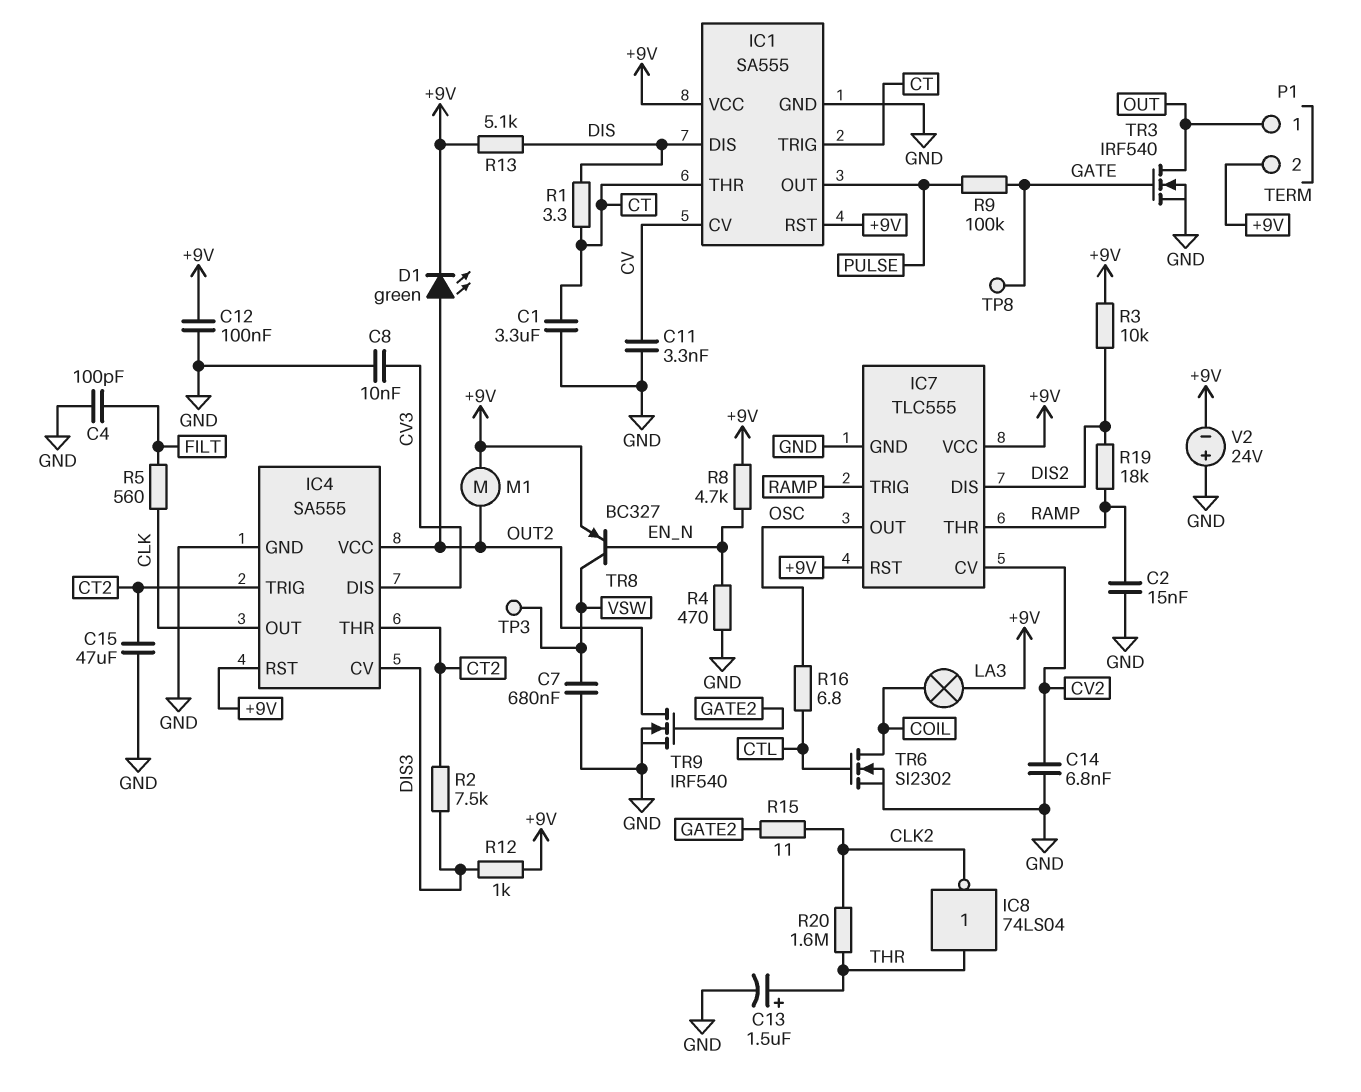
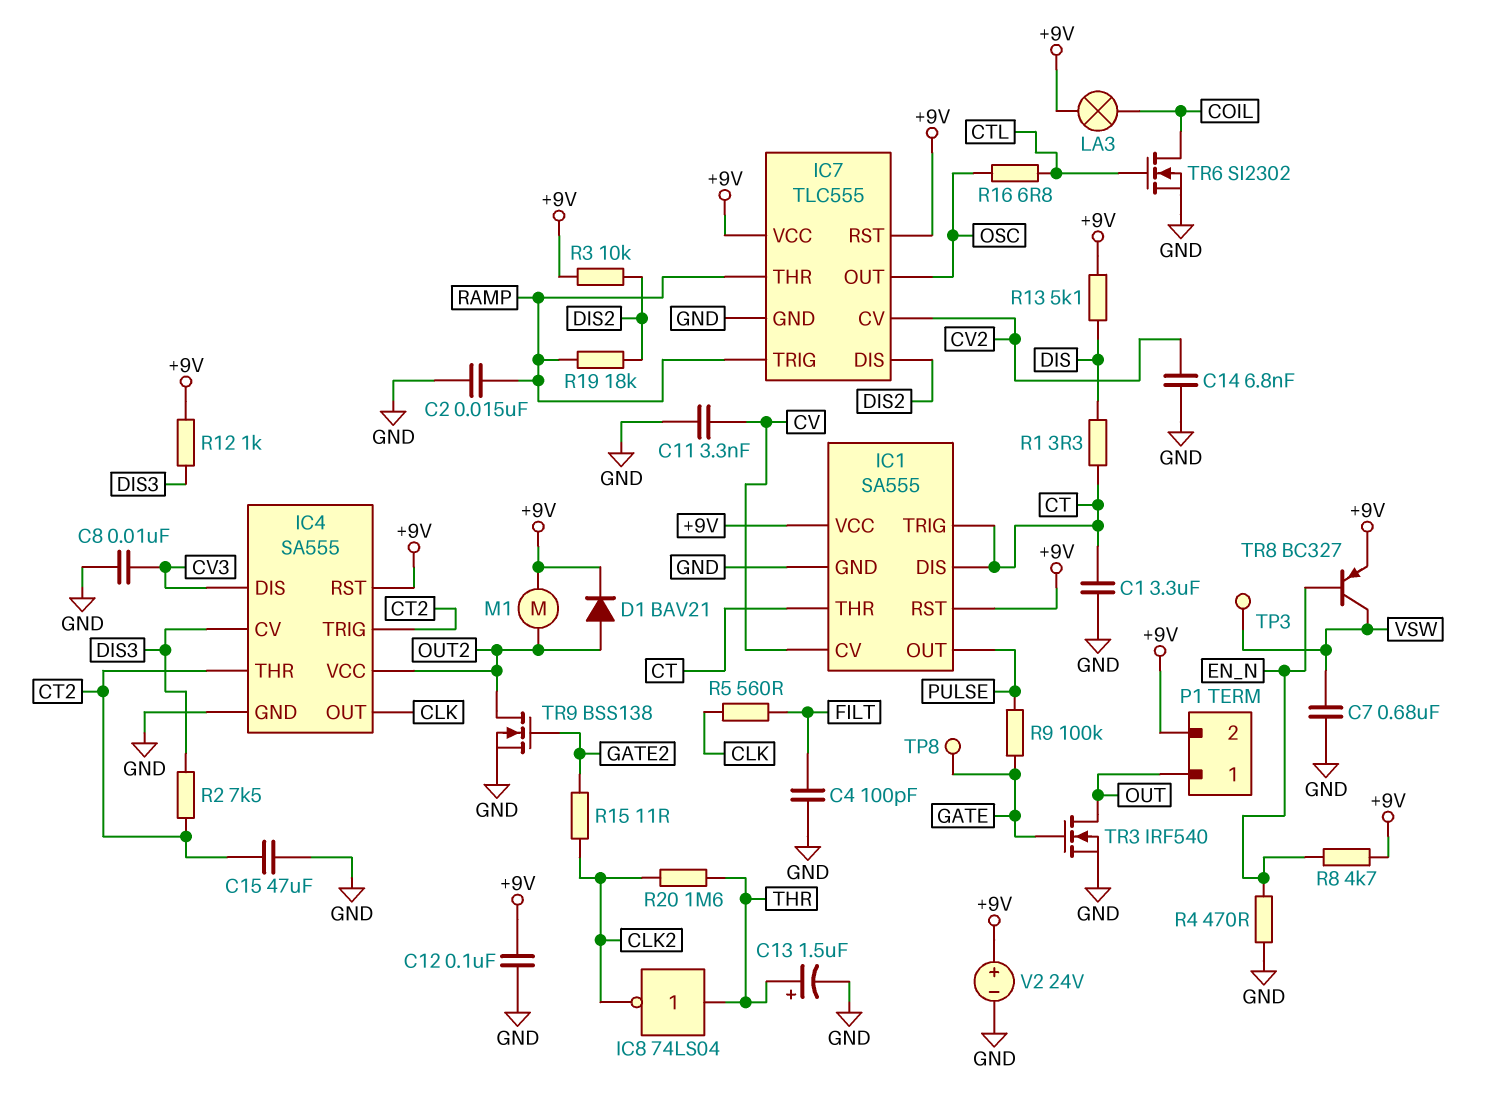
D1: LED green (A OUT2, K +9V) -> diode BAV21 (A OUT2, K +9V)
IC1 pin DIS: DIS -> CT
TR9: NMOS IRF540 (G GATE2, D OUT2, S GND) -> NMOS BSS138 (G GATE2, D OUT2, S GND)
V2: 24V (plus GND, minus +9V) -> 24V (plus +9V, minus GND)

